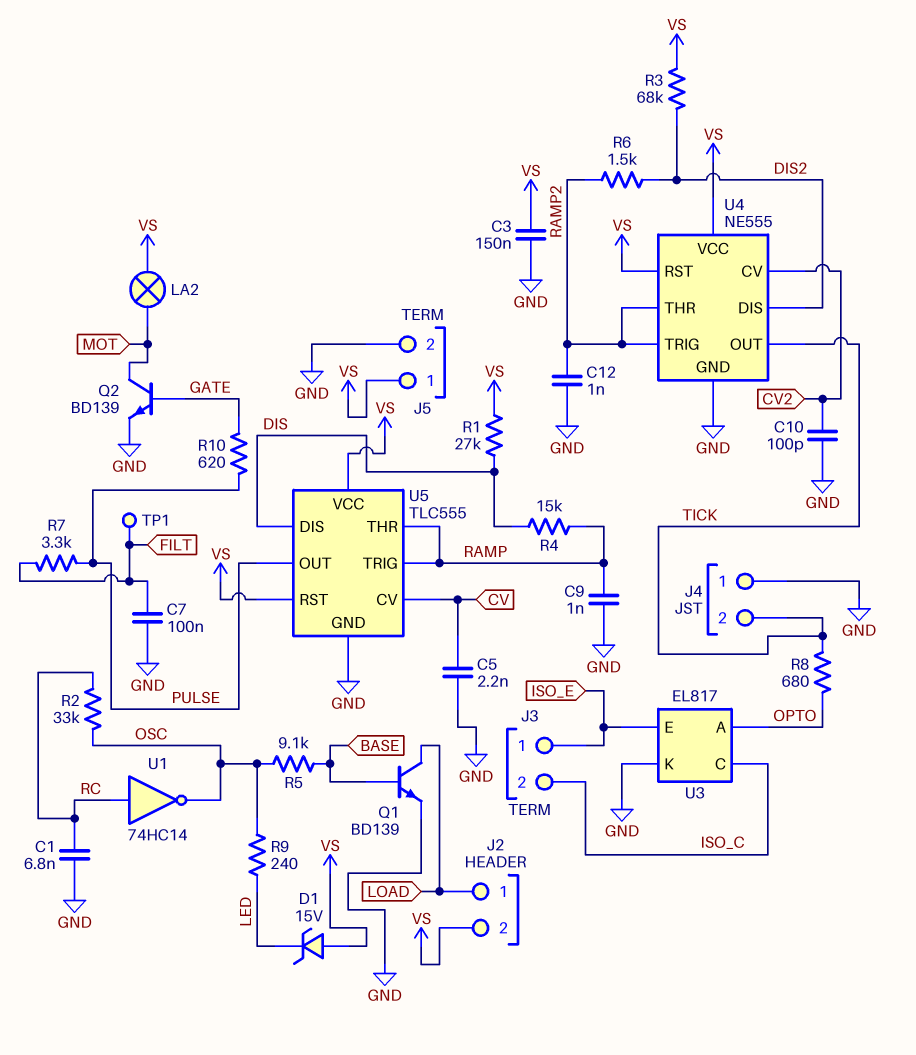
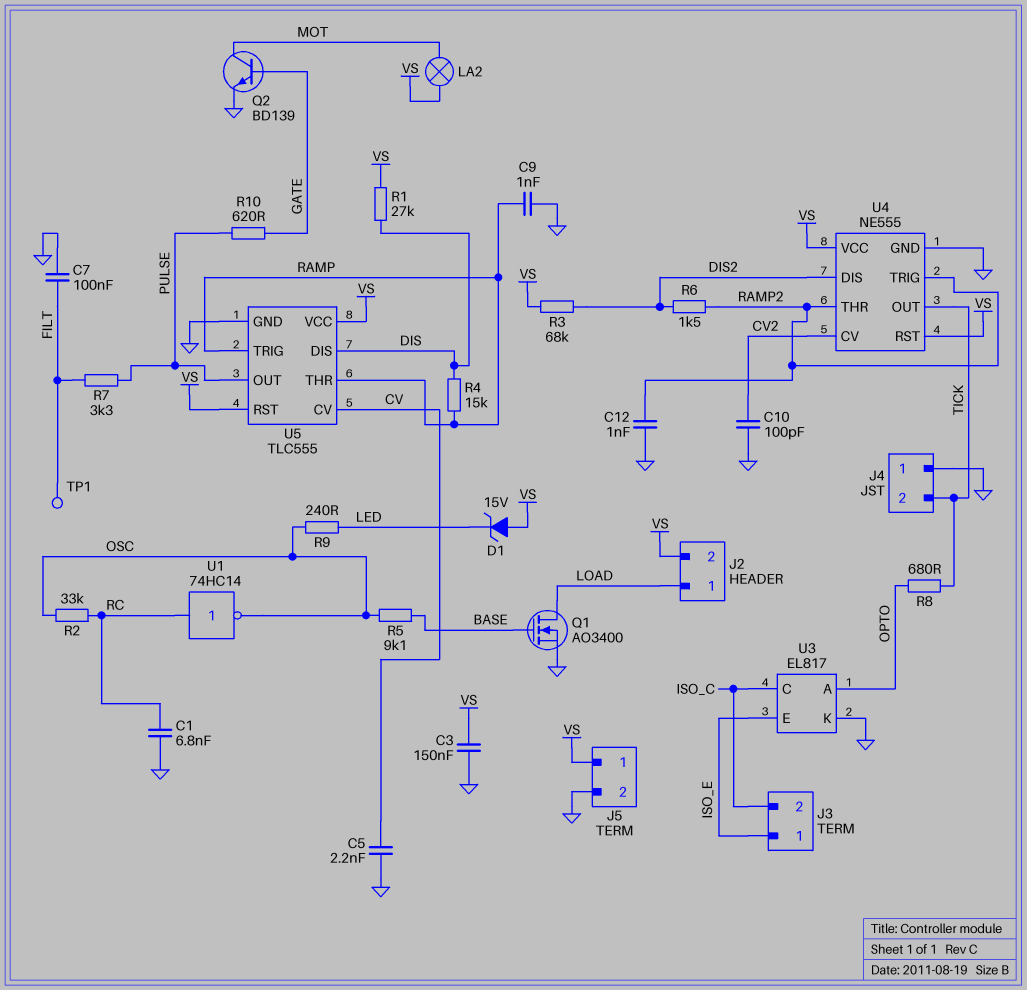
Q1: NPN BD139 (B BASE, C LOAD, E GND) -> NMOS AO3400 (G BASE, D LOAD, S GND)

